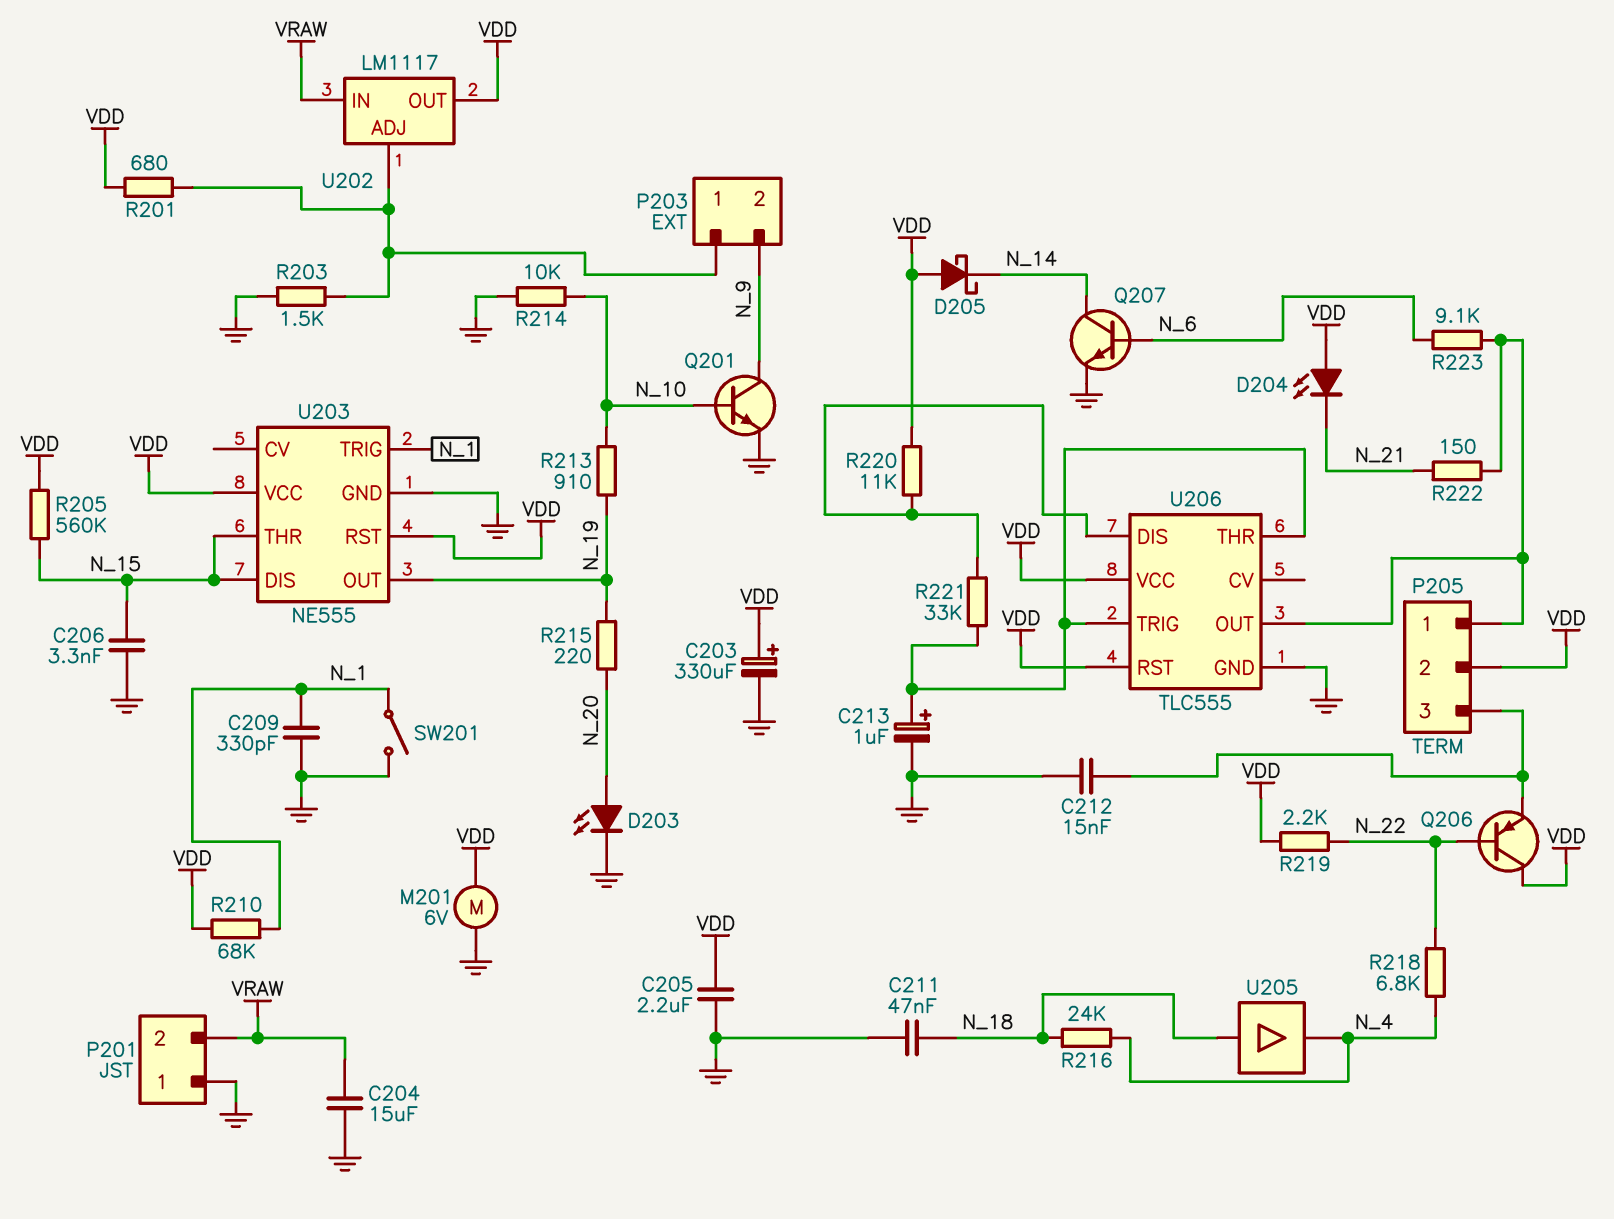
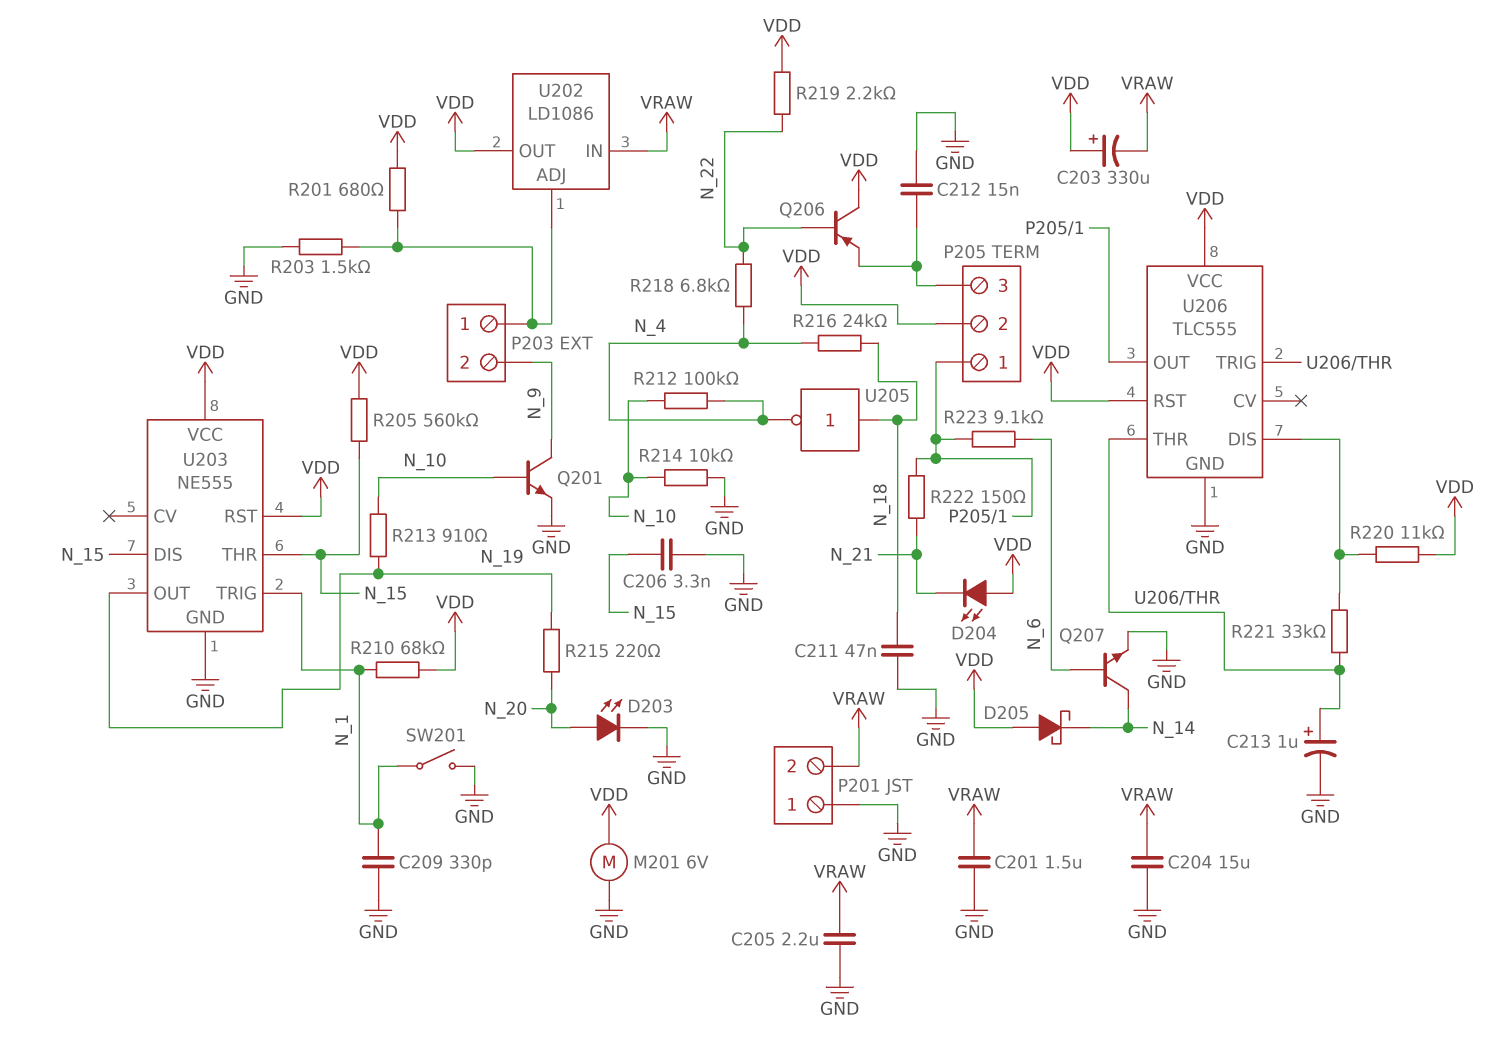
C201: none -> 1.5uF (GND, VRAW)
C203: 330uF (plus VDD, minus GND) -> 330uF (plus VDD, minus VRAW)
C205: 2.2uF (GND, VDD) -> 2.2uF (GND, VRAW)
R212: none -> 100k (N_4, N_10)
U202: LM1117 -> LD1086
U205: buffer (in N_18, out N_4) -> NOT (in N_18, out N_4)

